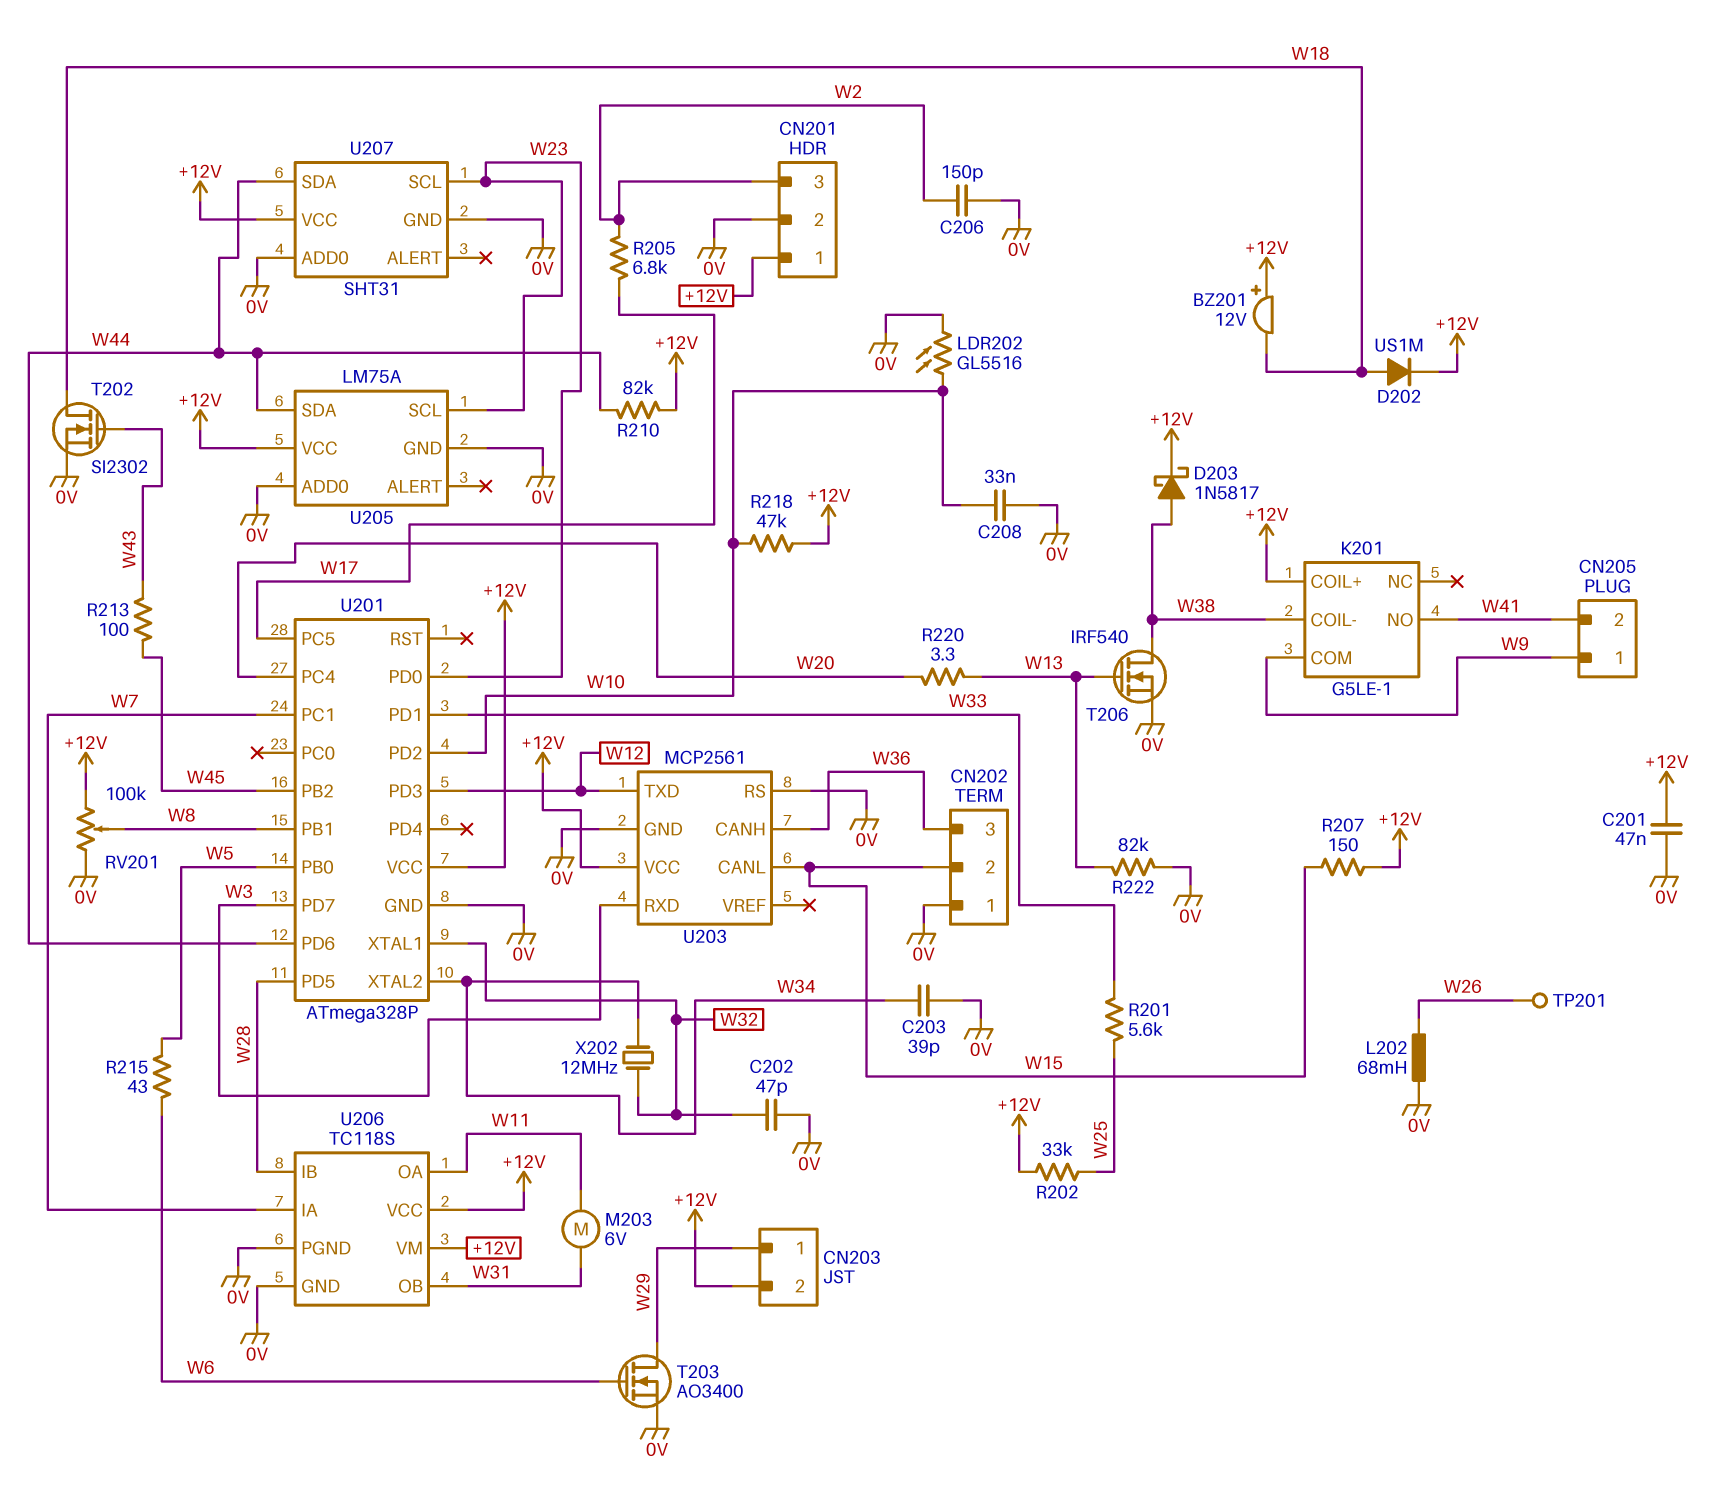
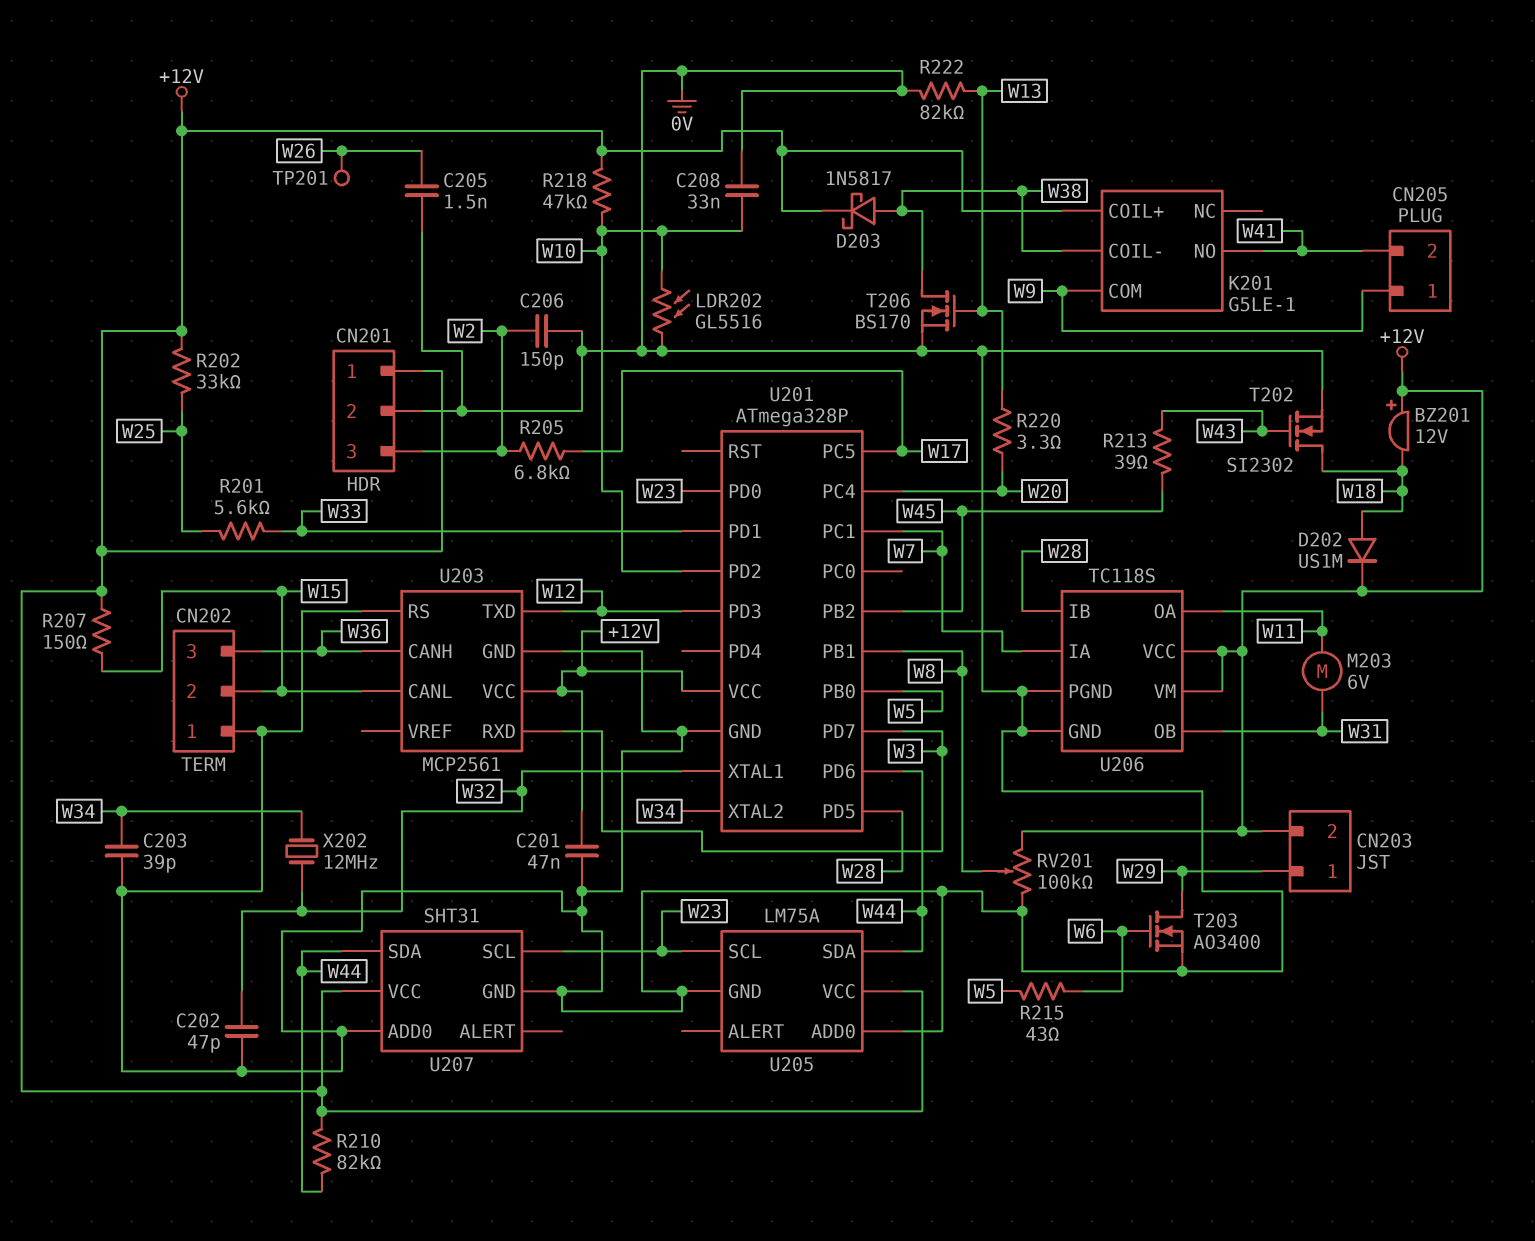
C205: none -> 1.5nF (0V, W26)
L202: 68mH (0V, W26) -> none
R213: 100 (W43, W45) -> 39 (W43, W45)
T206: NMOS IRF540 (G W13, D W38, S 0V) -> NMOS BS170 (G W13, D W38, S 0V)

